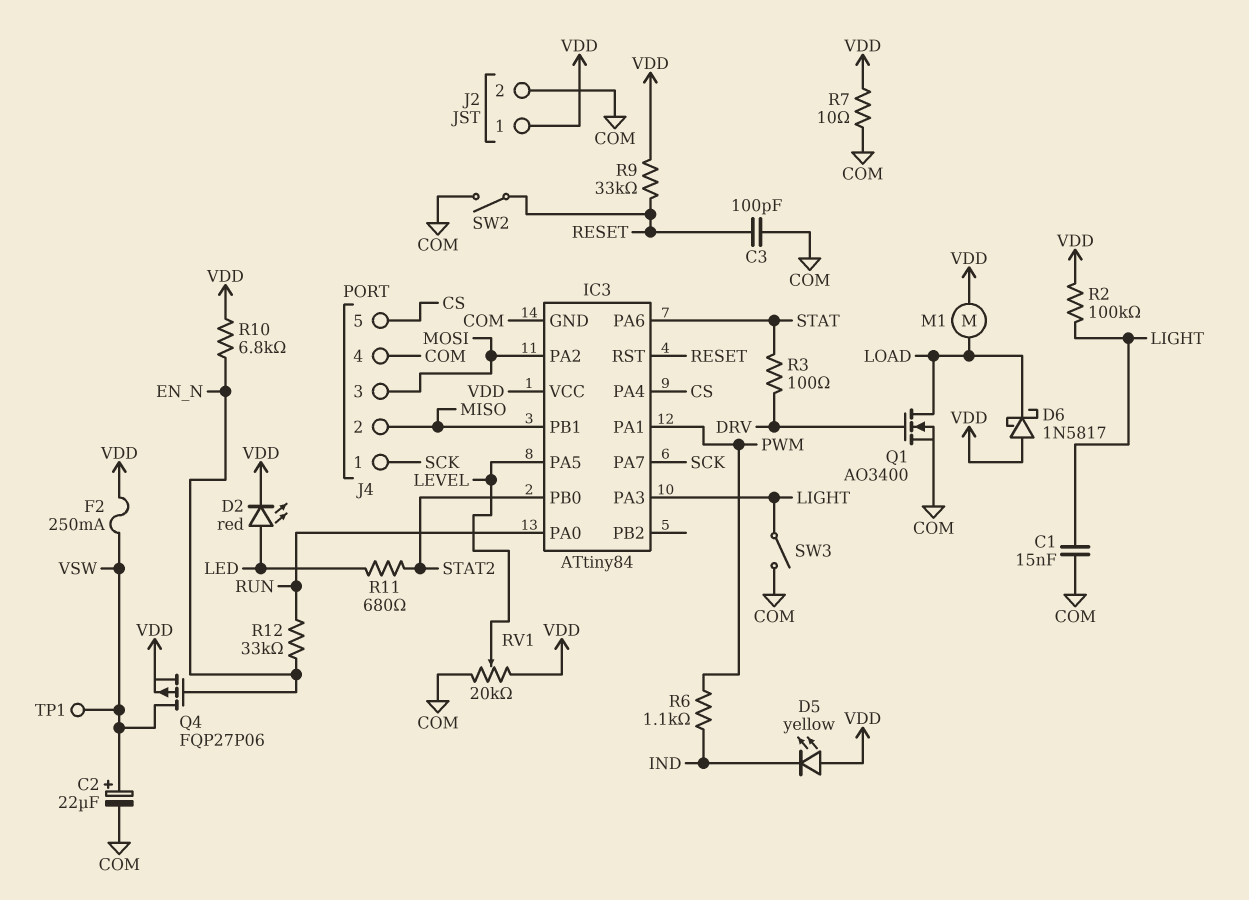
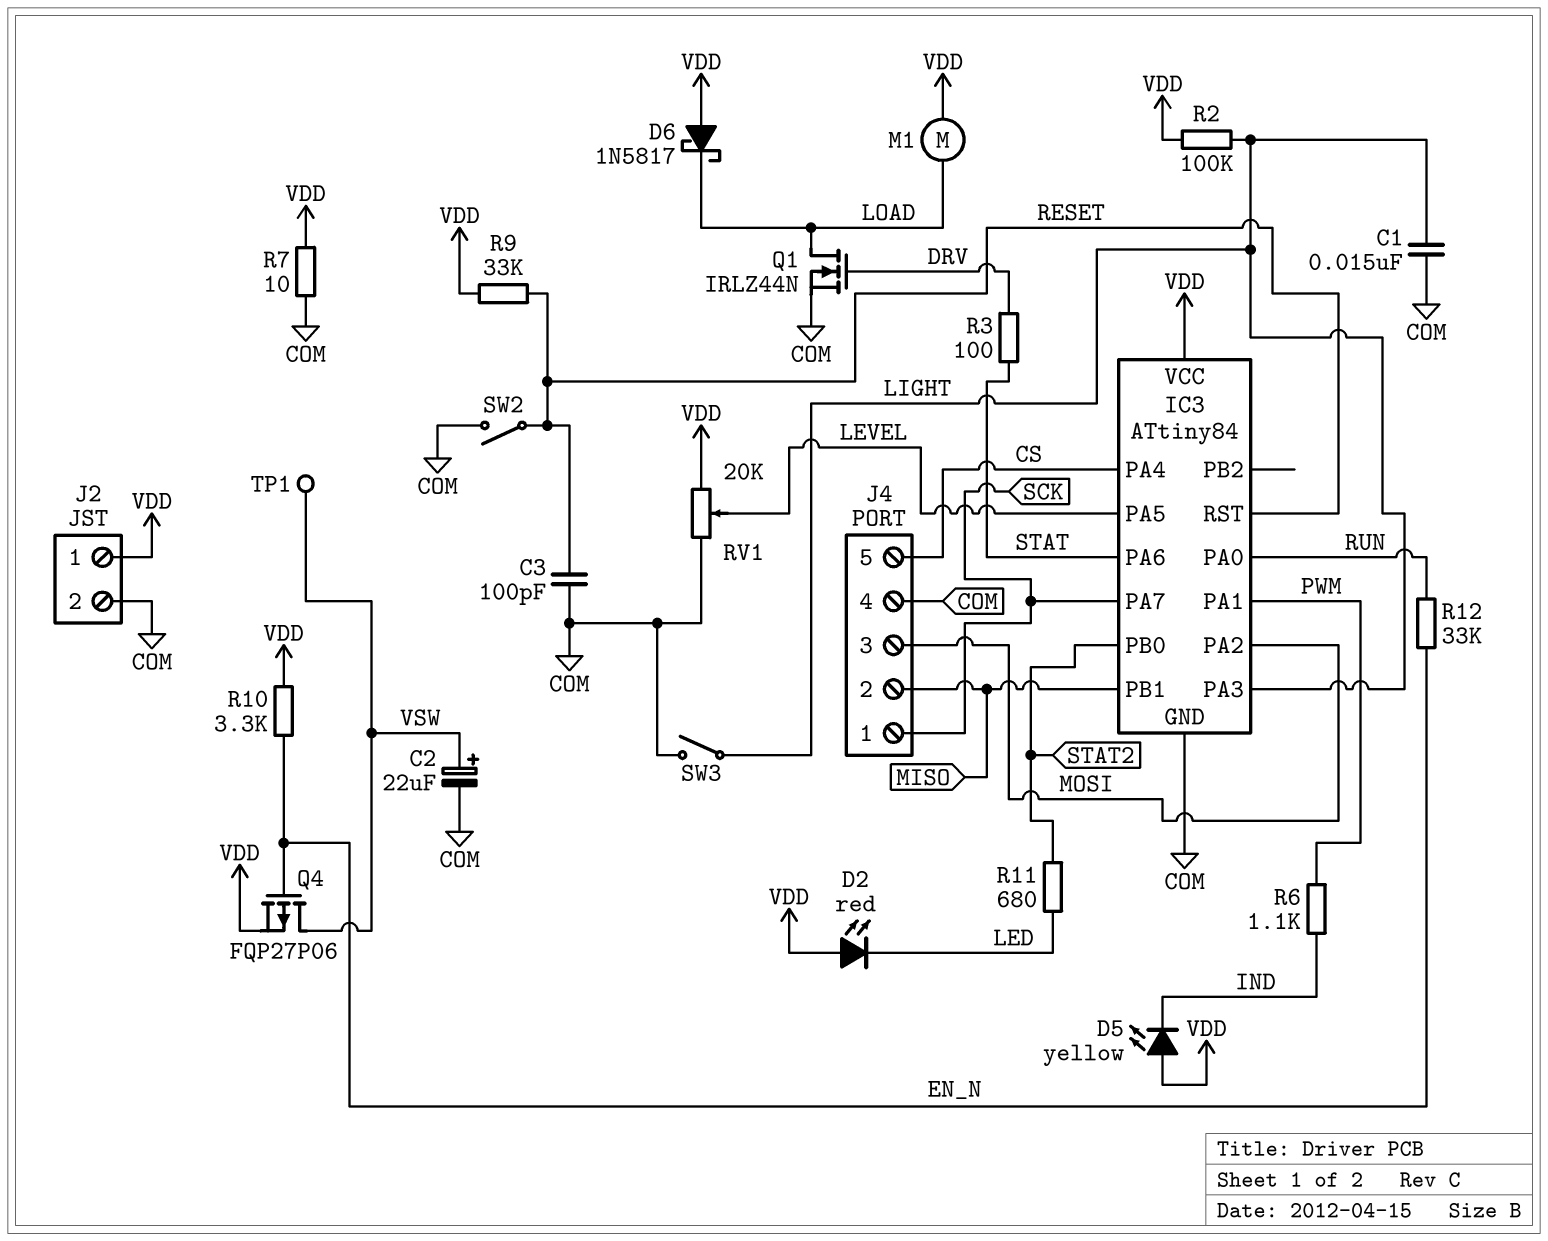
D2: LED red (A LED, K VDD) -> LED red (A VDD, K LED)
F2: 250mA (VDD, VSW) -> none
Q1: NMOS AO3400 (G DRV, D LOAD, S COM) -> NMOS IRLZ44N (G DRV, D LOAD, S COM)
R10: 6.8k (EN_N, VDD) -> 3.3k (EN_N, VDD)

